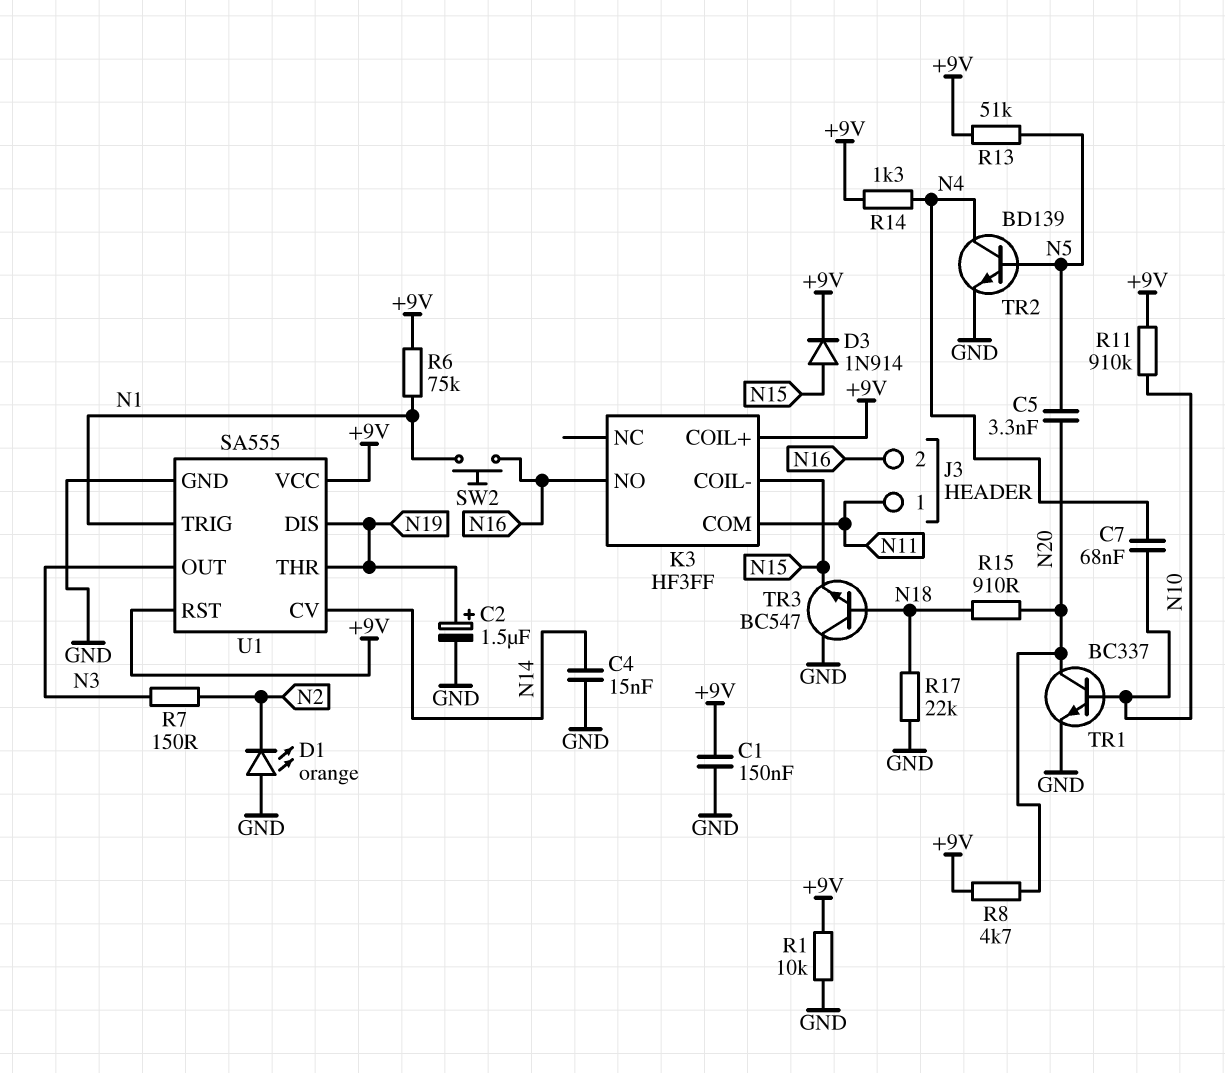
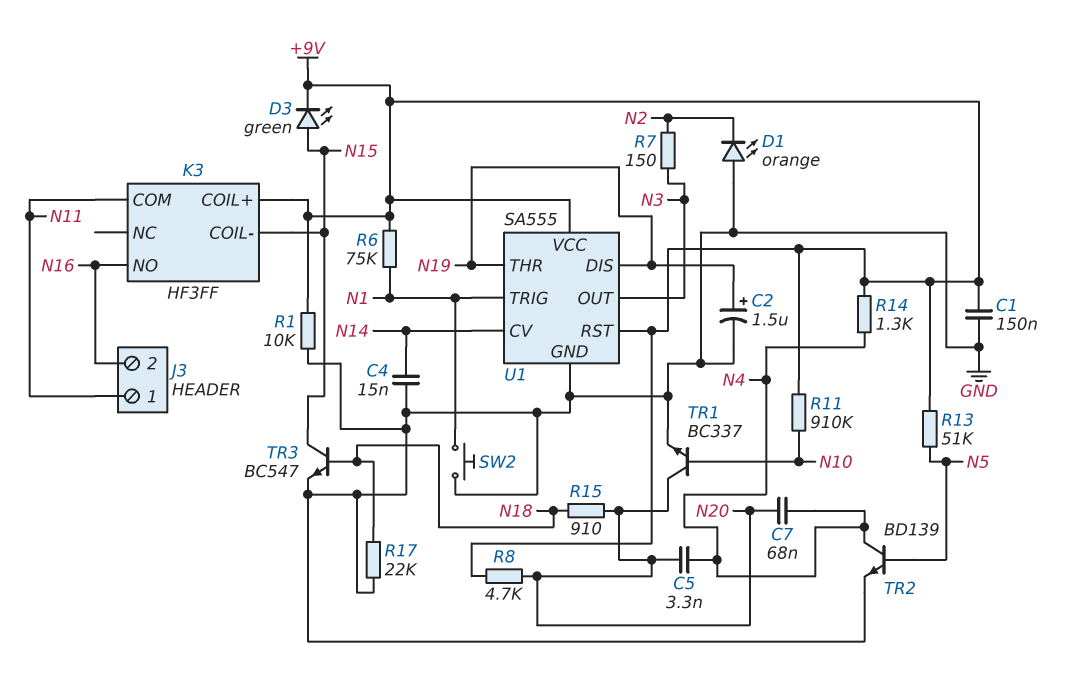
C5: 3.3nF (N5, N20) -> 3.3nF (N4, N20)
C7: 68nF (N4, N10) -> 68nF (N4, N20)
D3: diode 1N914 (A N15, K +9V) -> LED green (A N15, K +9V)
SW2: button (N1, N16) -> button (GND, N1)
TR3: NPN BC547 (B N18, C GND, E N15) -> NPN BC547 (B N18, C N15, E GND)

